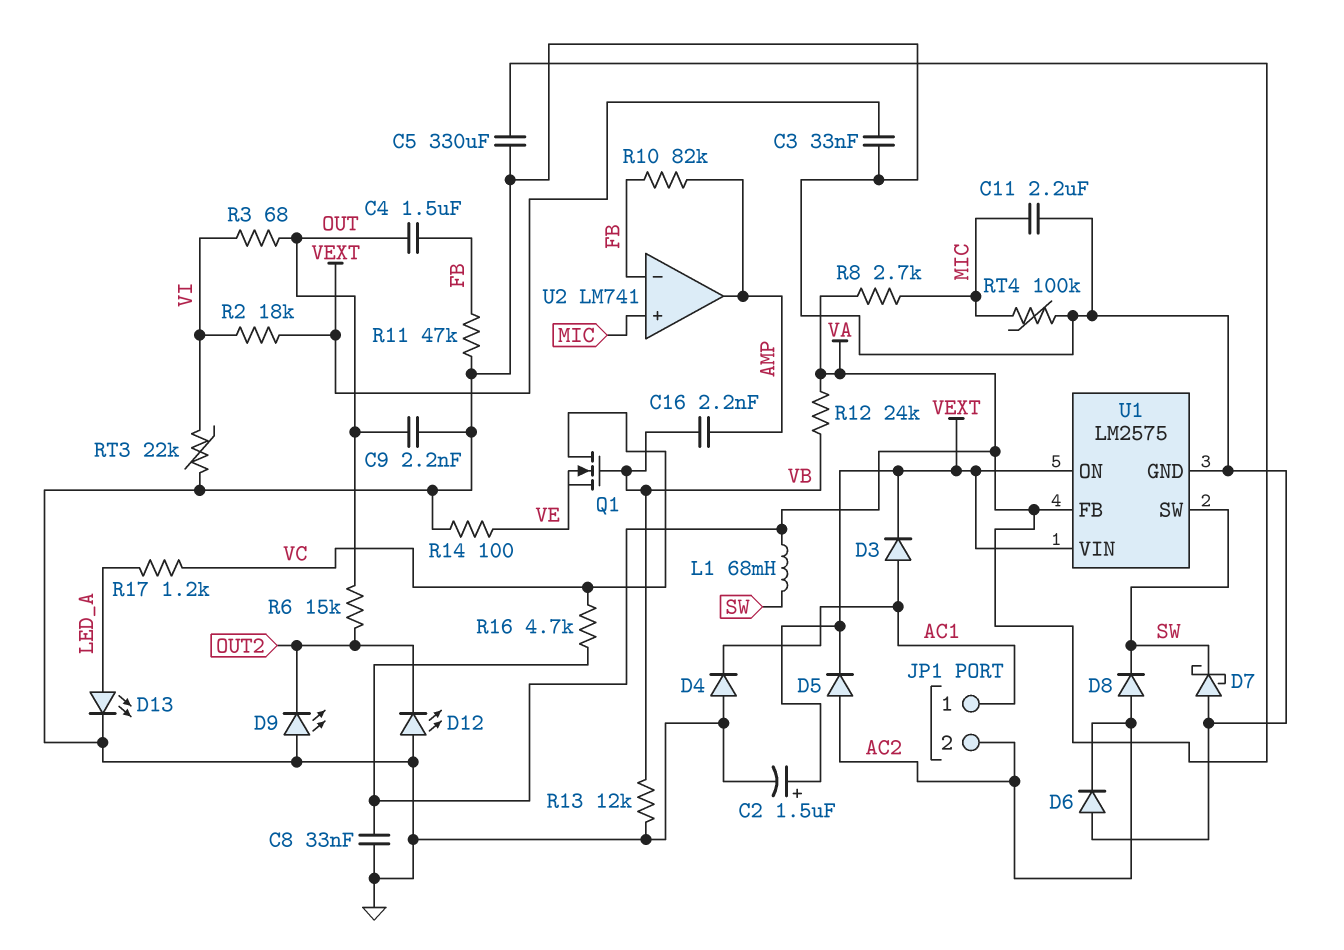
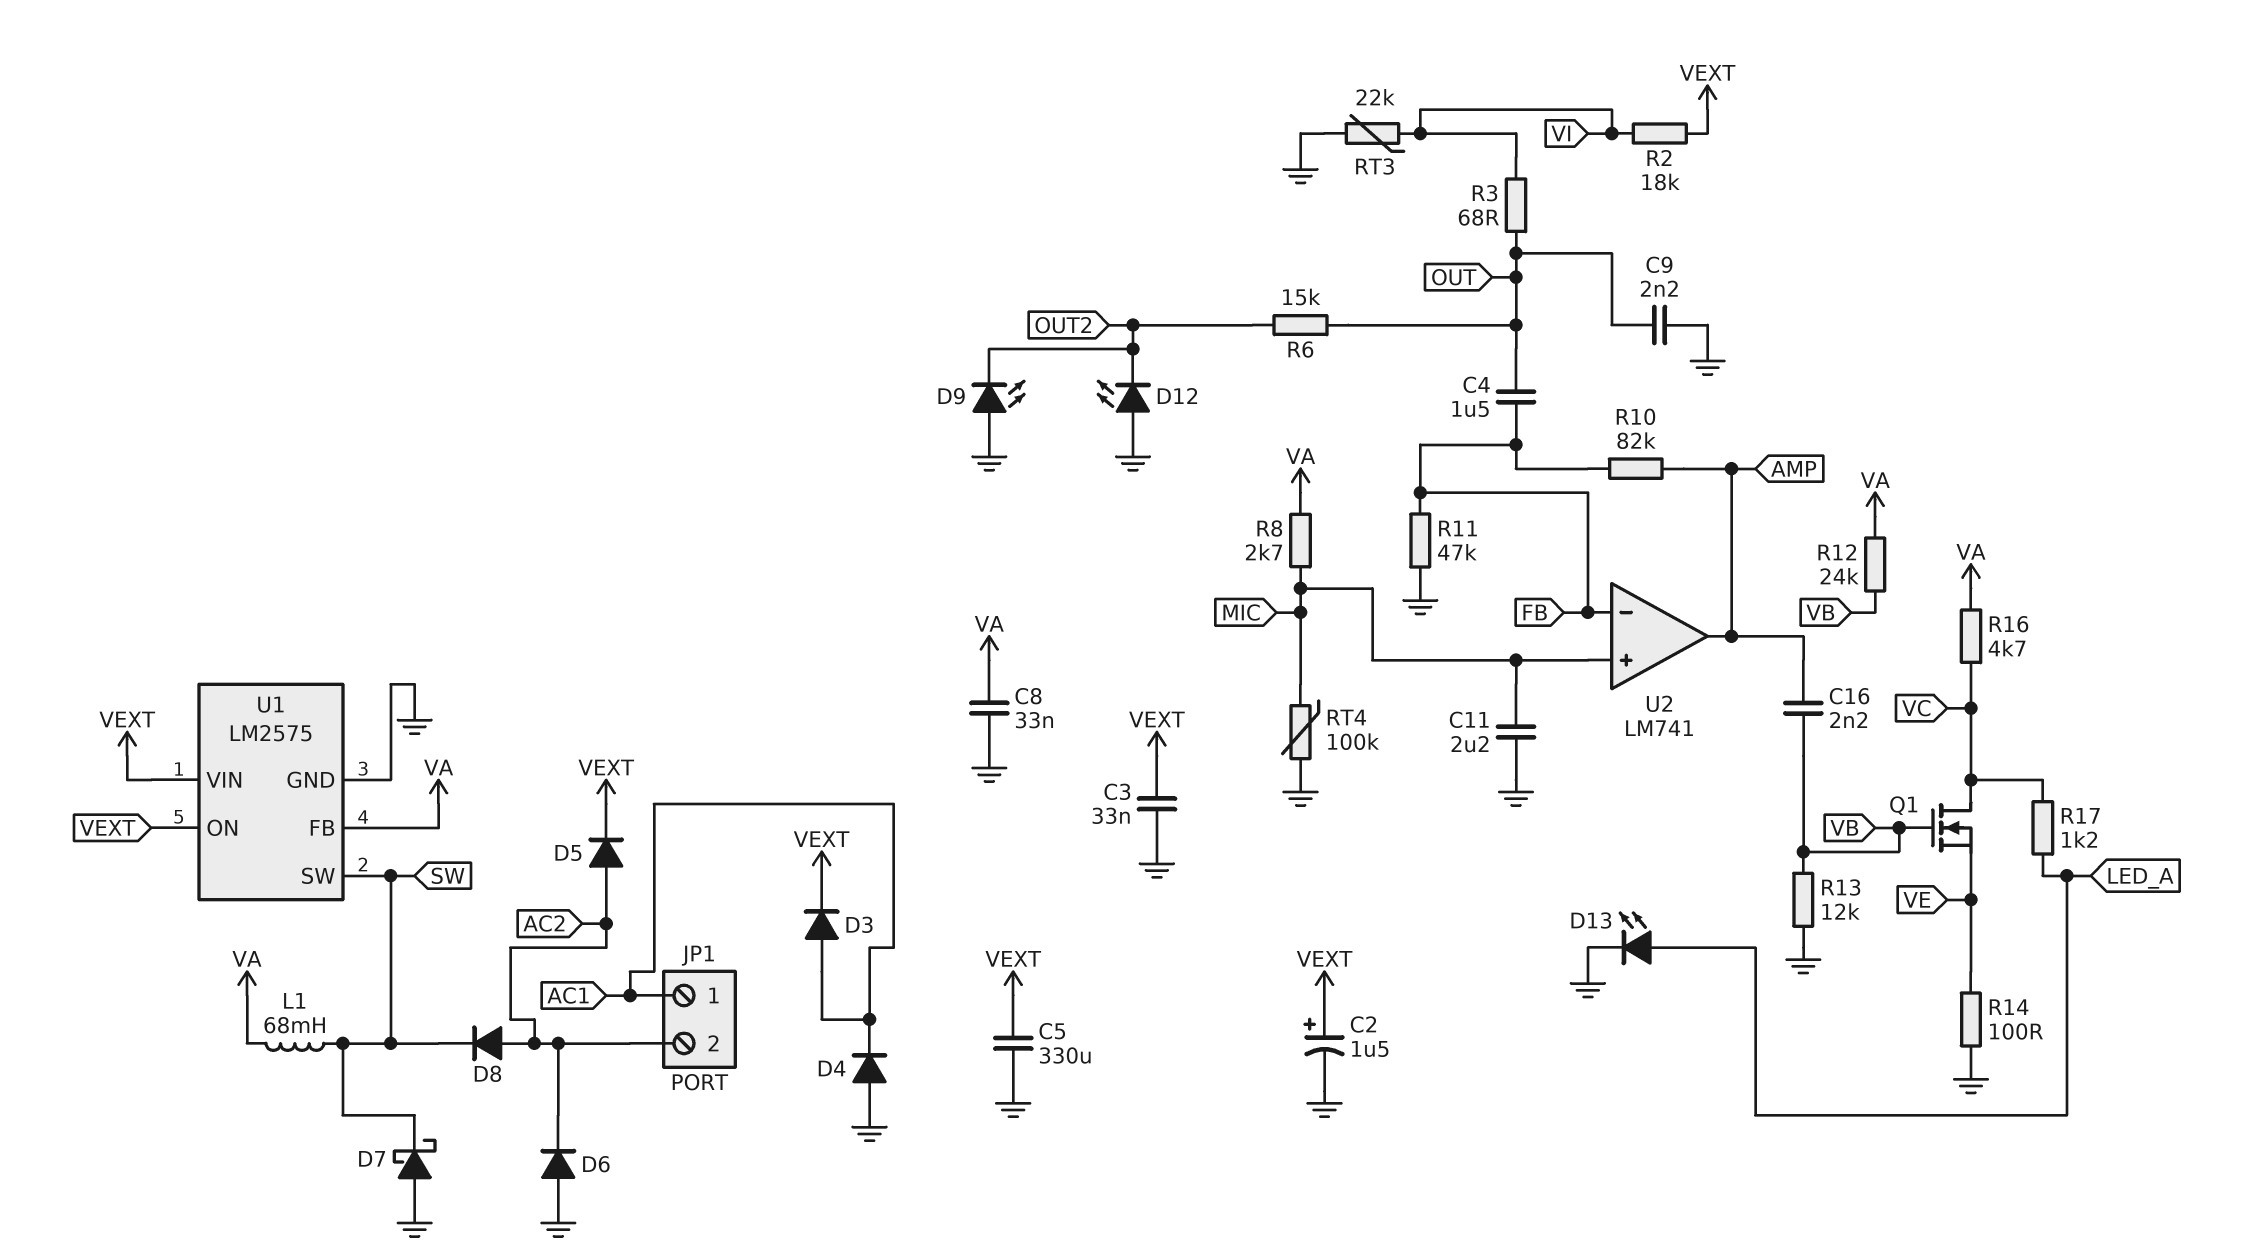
C5: 330uF (GND, VA) -> 330uF (GND, VEXT)

